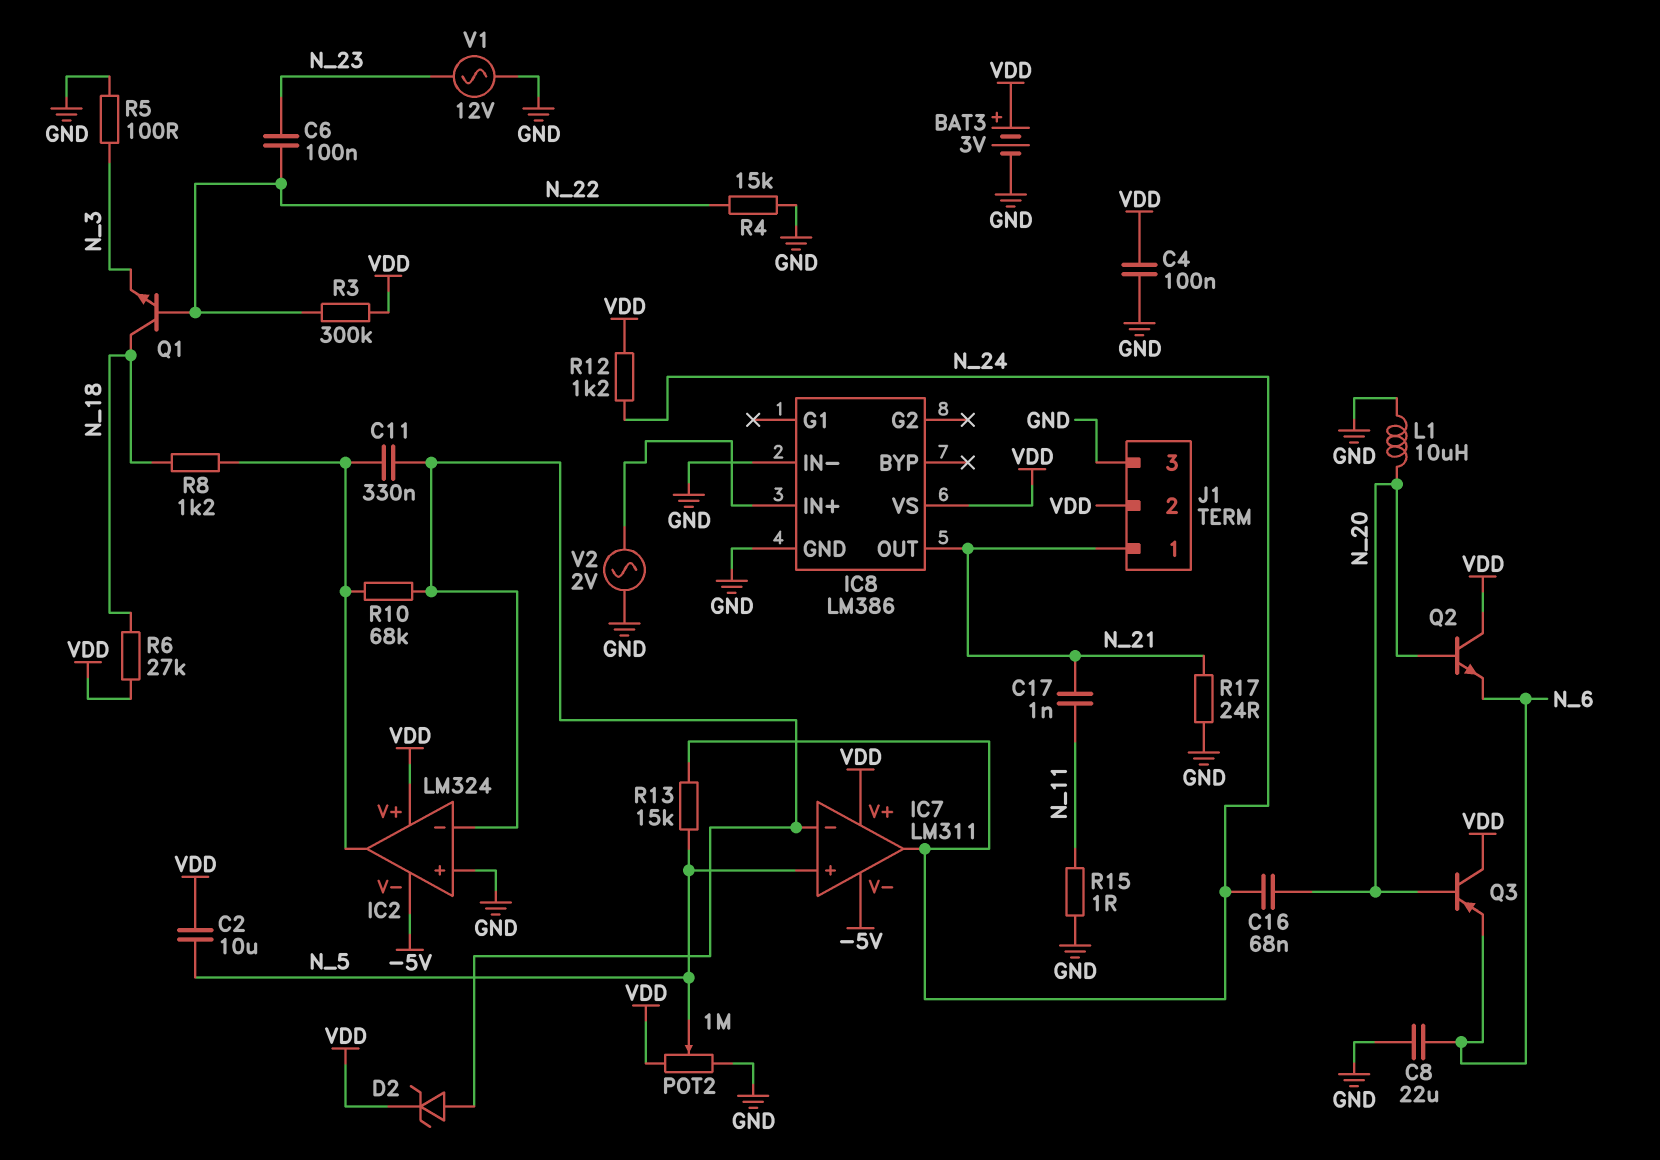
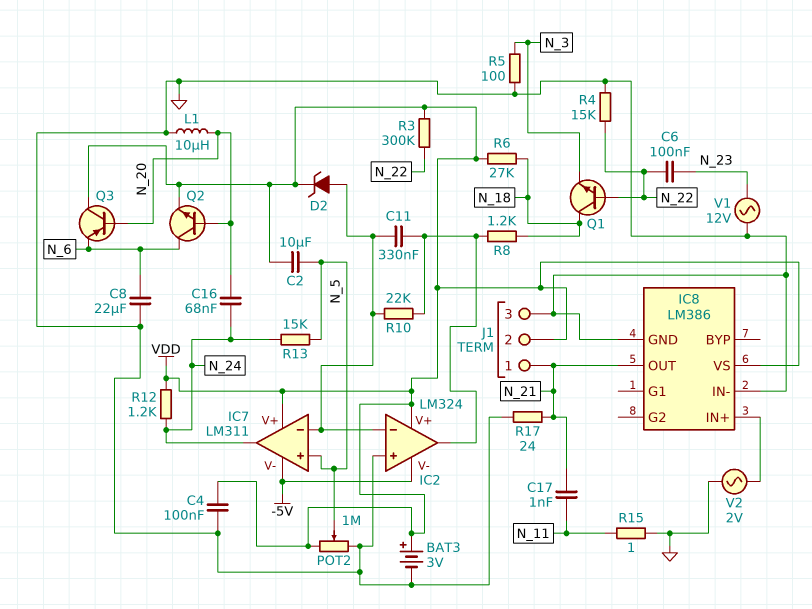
Q2: NPN (B N_20, C VDD, E N_6) -> NPN (B N_20, C N_6, E VDD)
R10: 68k (IC2/in-, IC2/out) -> 22k (IC2/in-, IC2/out)

